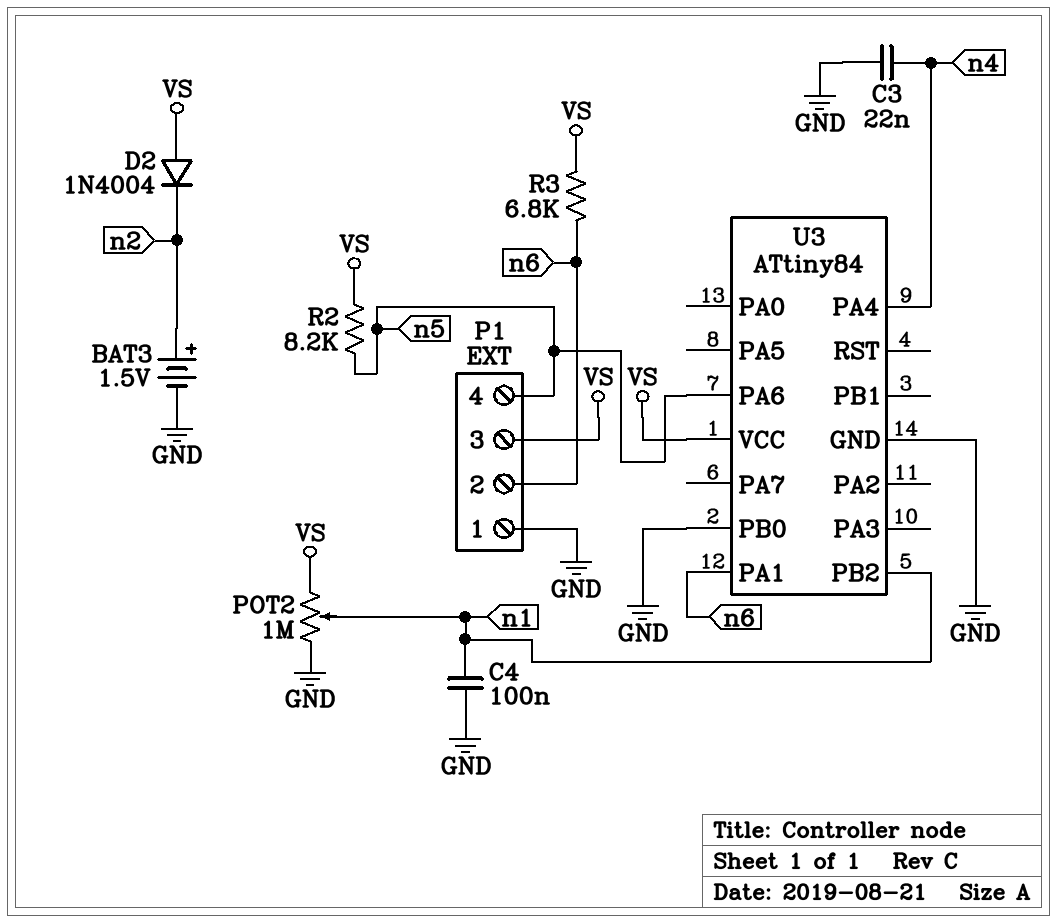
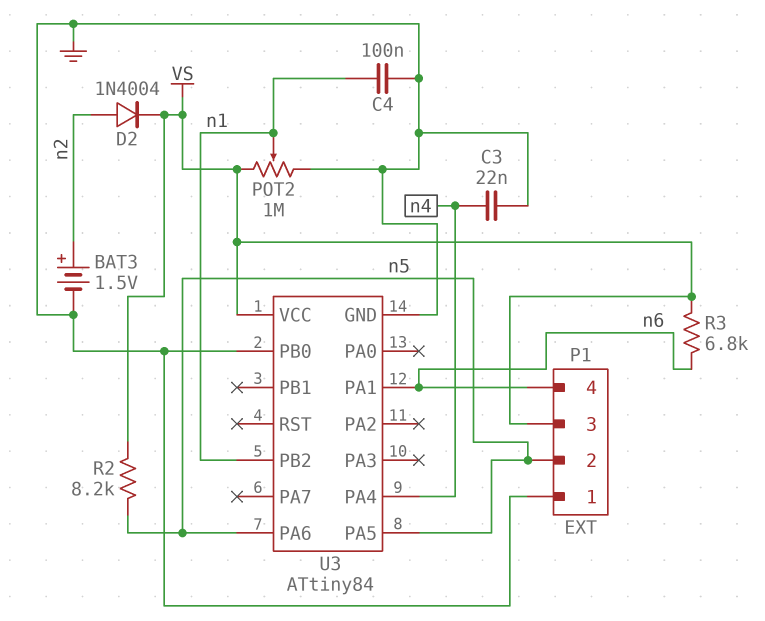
D2: diode 1N4004 (A VS, K n2) -> diode 1N4004 (A n2, K VS)
P1 pin 2: n6 -> n5
P1 pin 4: n5 -> n6
U3 pin PA5: none -> n5

